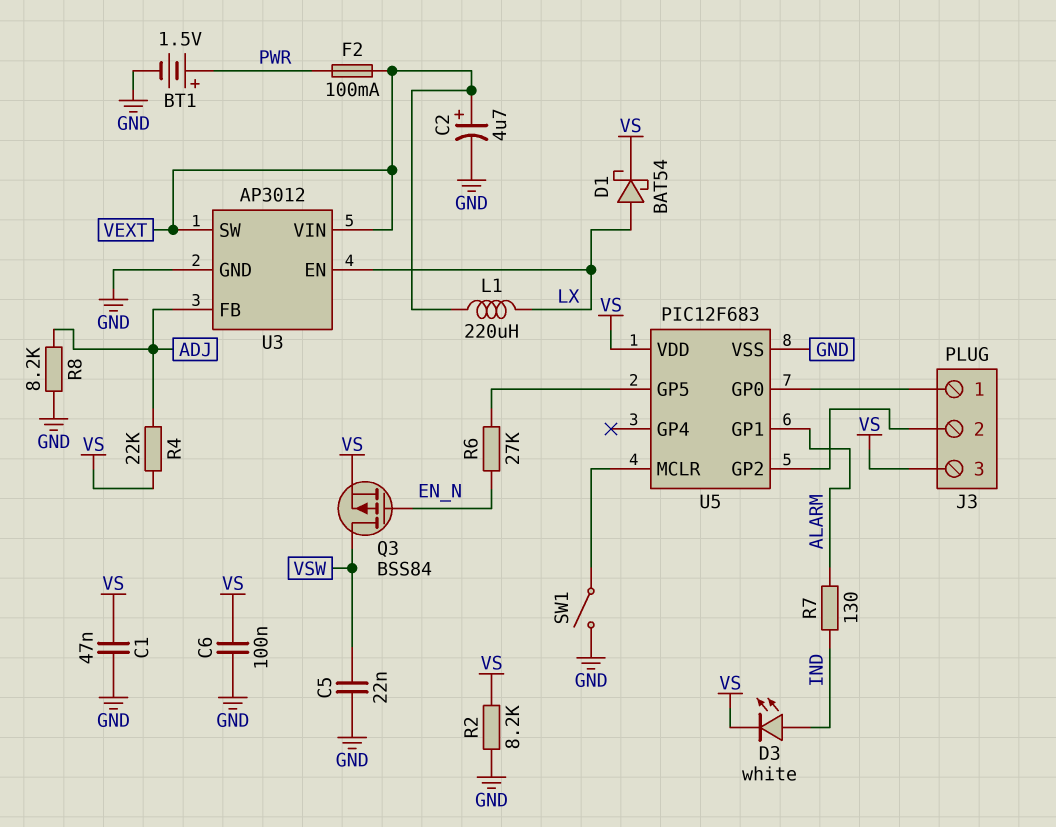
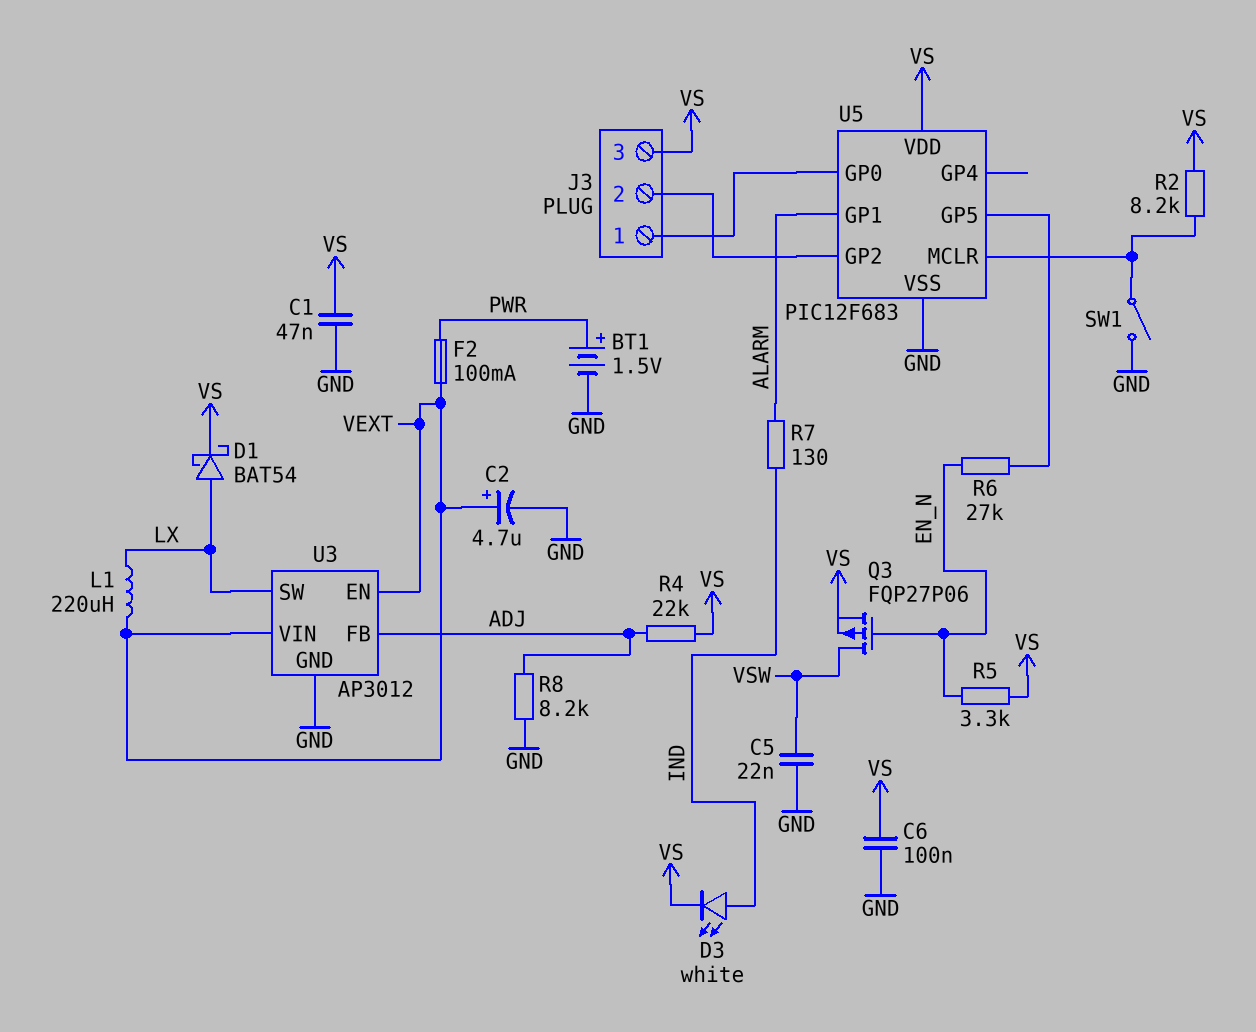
Q3: PMOS BSS84 (G EN_N, D VSW, S VS) -> PMOS FQP27P06 (G EN_N, D VSW, S VS)
R2: 8.2k (GND, VS) -> 8.2k (U5/MCLR, VS)
R5: none -> 3.3k (EN_N, VS)
U3 pin EN: LX -> VEXT
U3 pin SW: VEXT -> LX

